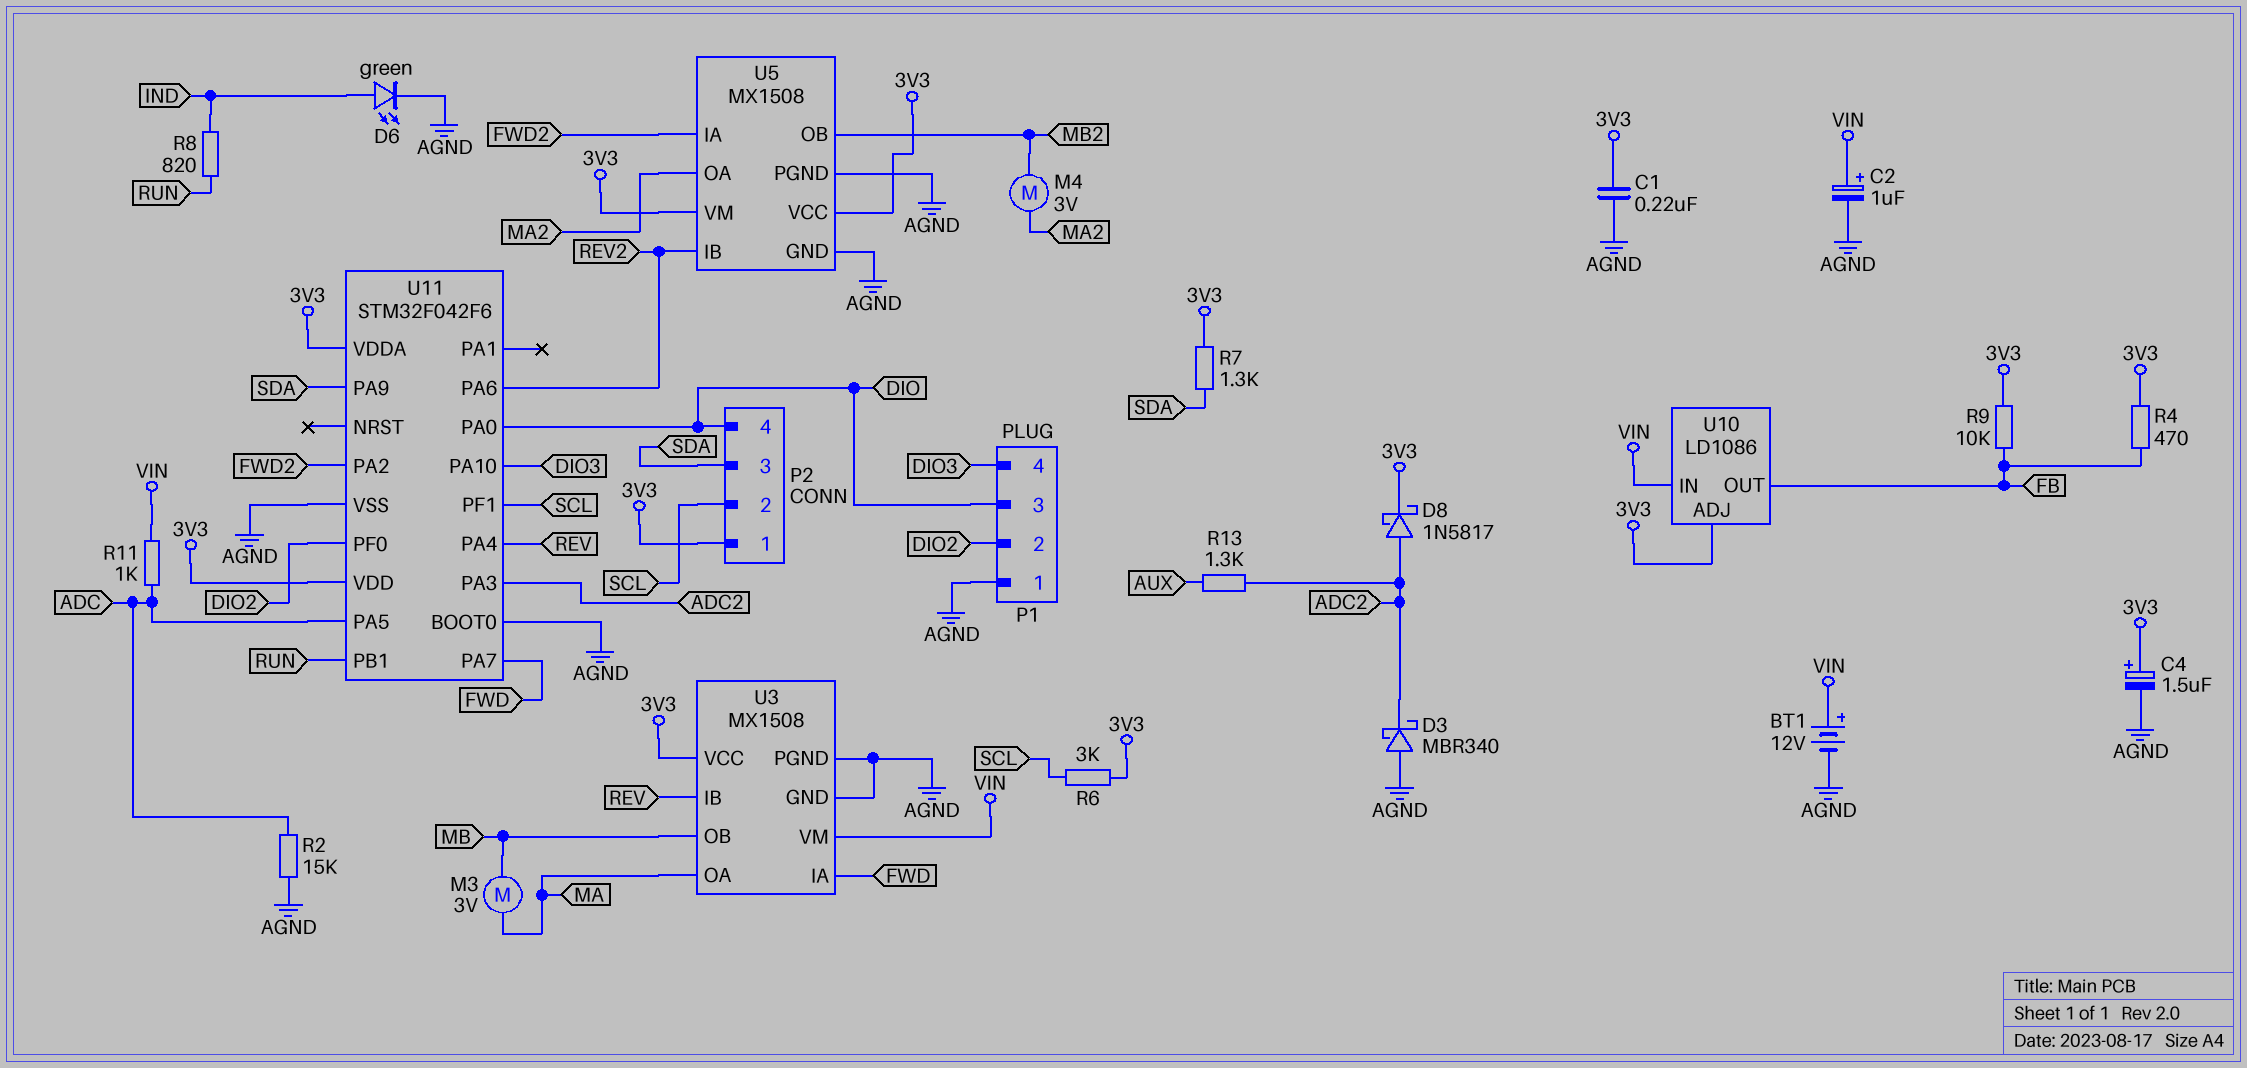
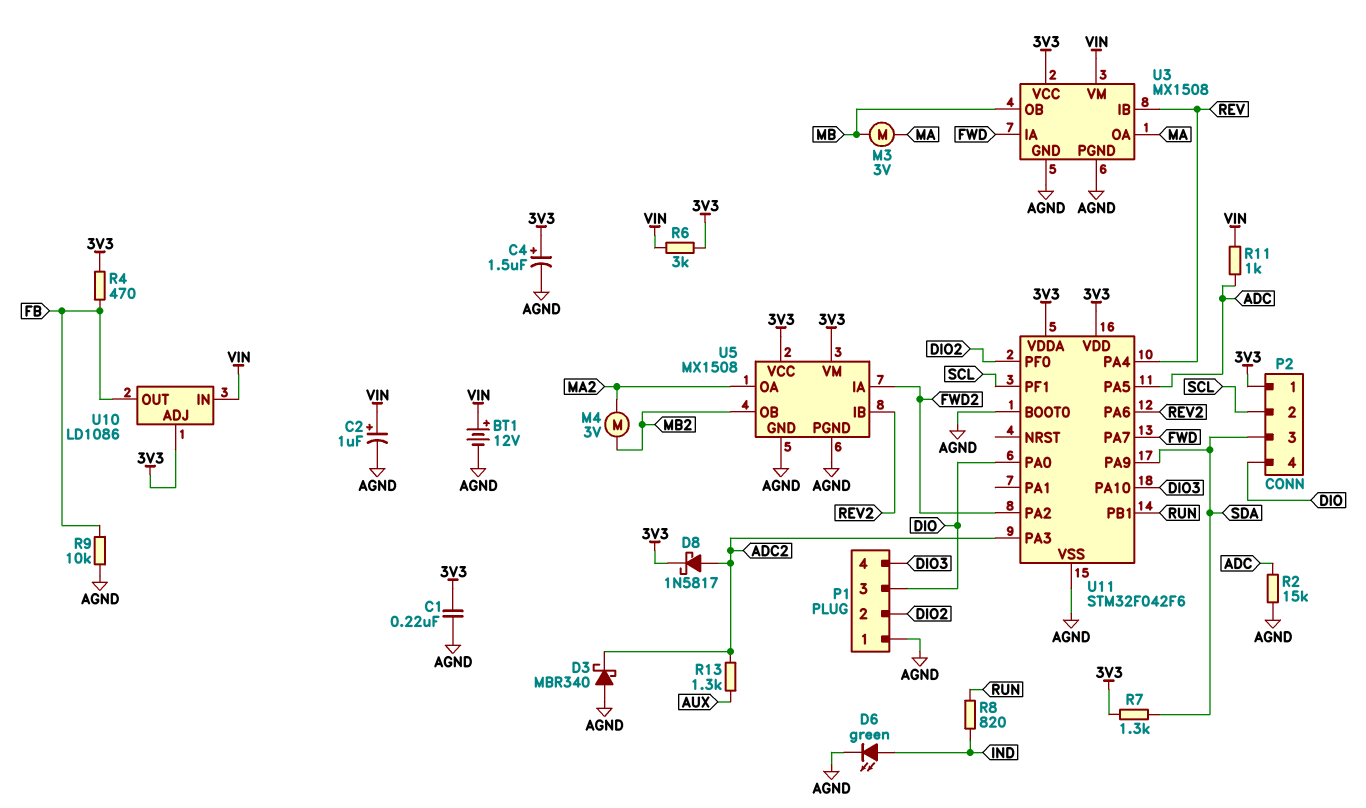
R6: 3k (3V3, SCL) -> 3k (3V3, VIN)
R9: 10k (3V3, FB) -> 10k (AGND, FB)

